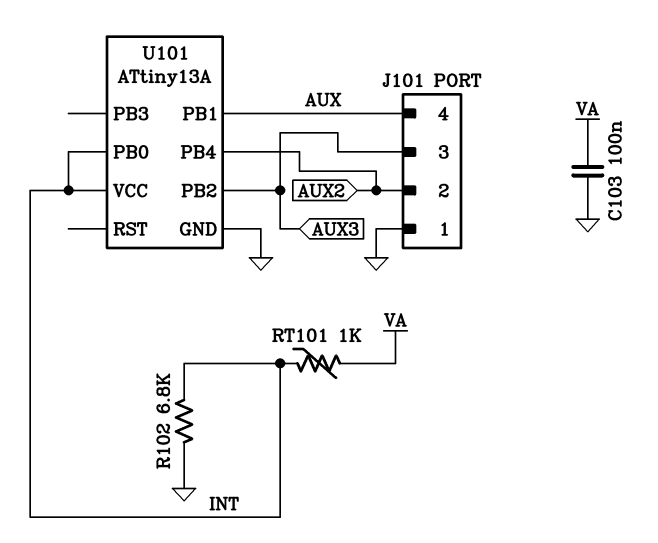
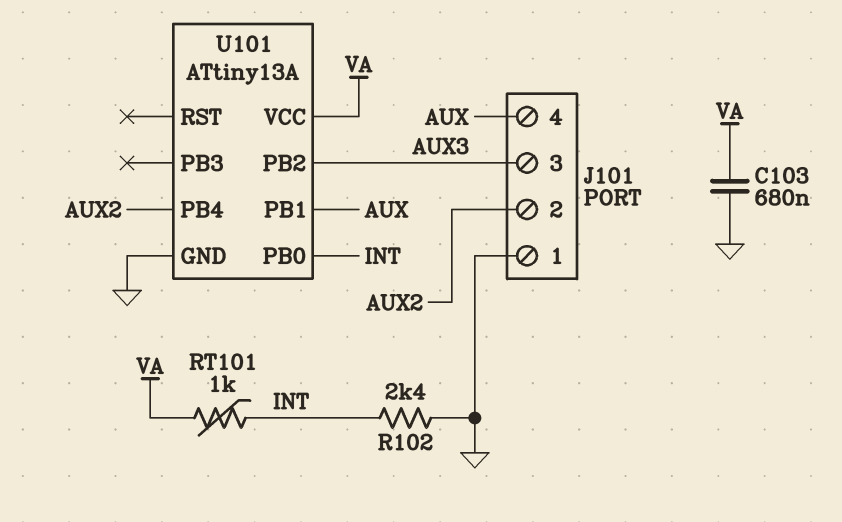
C103: 100nF (GND, VA) -> 680nF (GND, VA)
R102: 6.8k (GND, INT) -> 2.4k (GND, INT)
U101 pin VCC: INT -> VA

